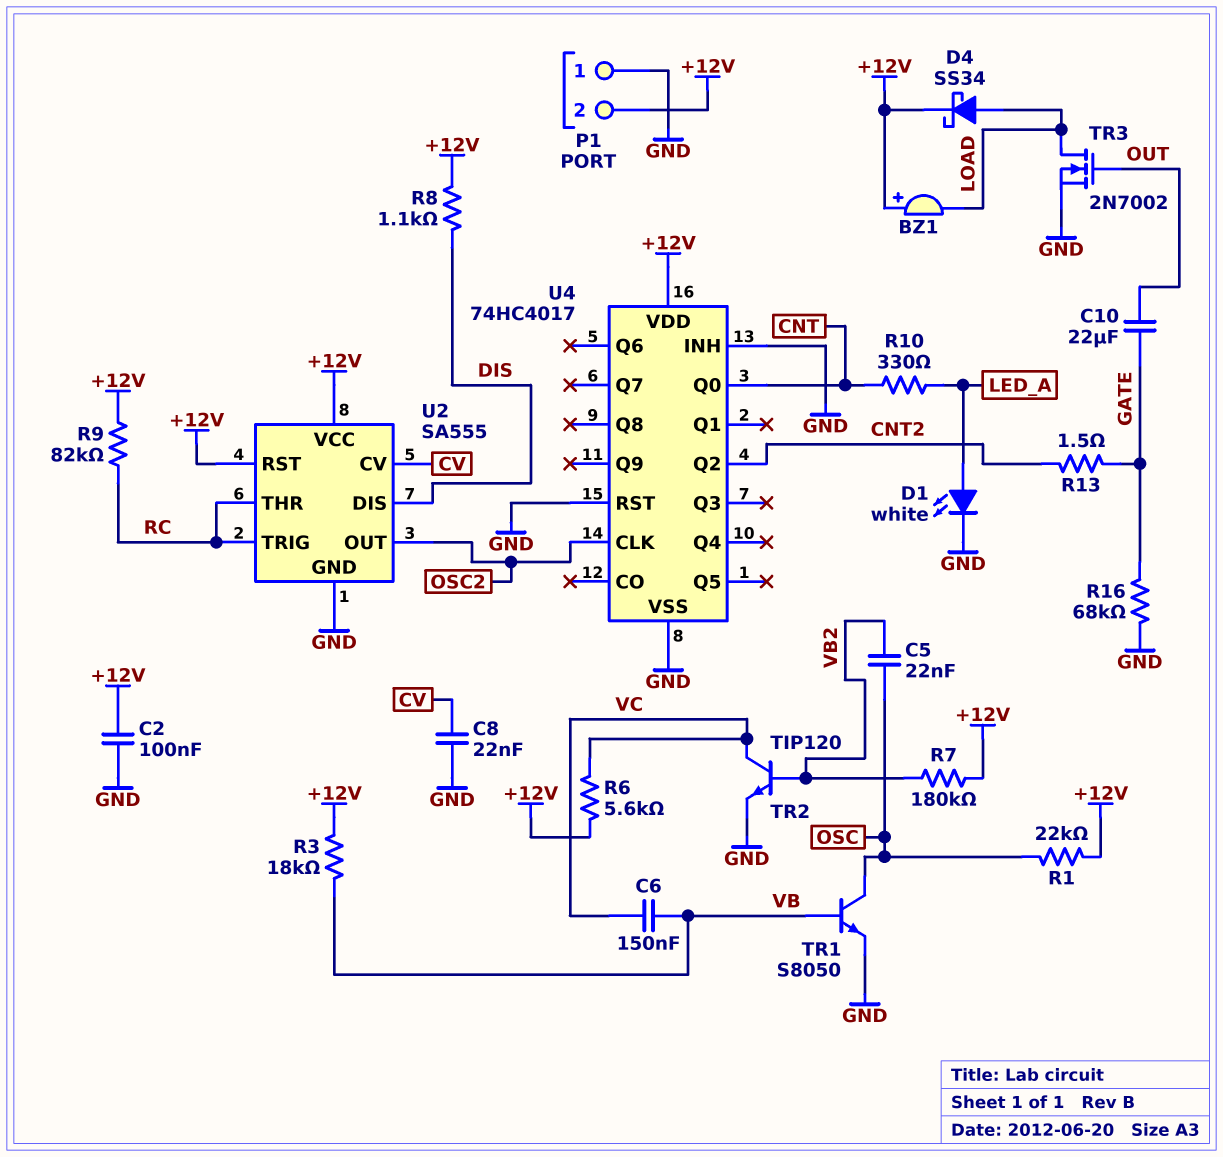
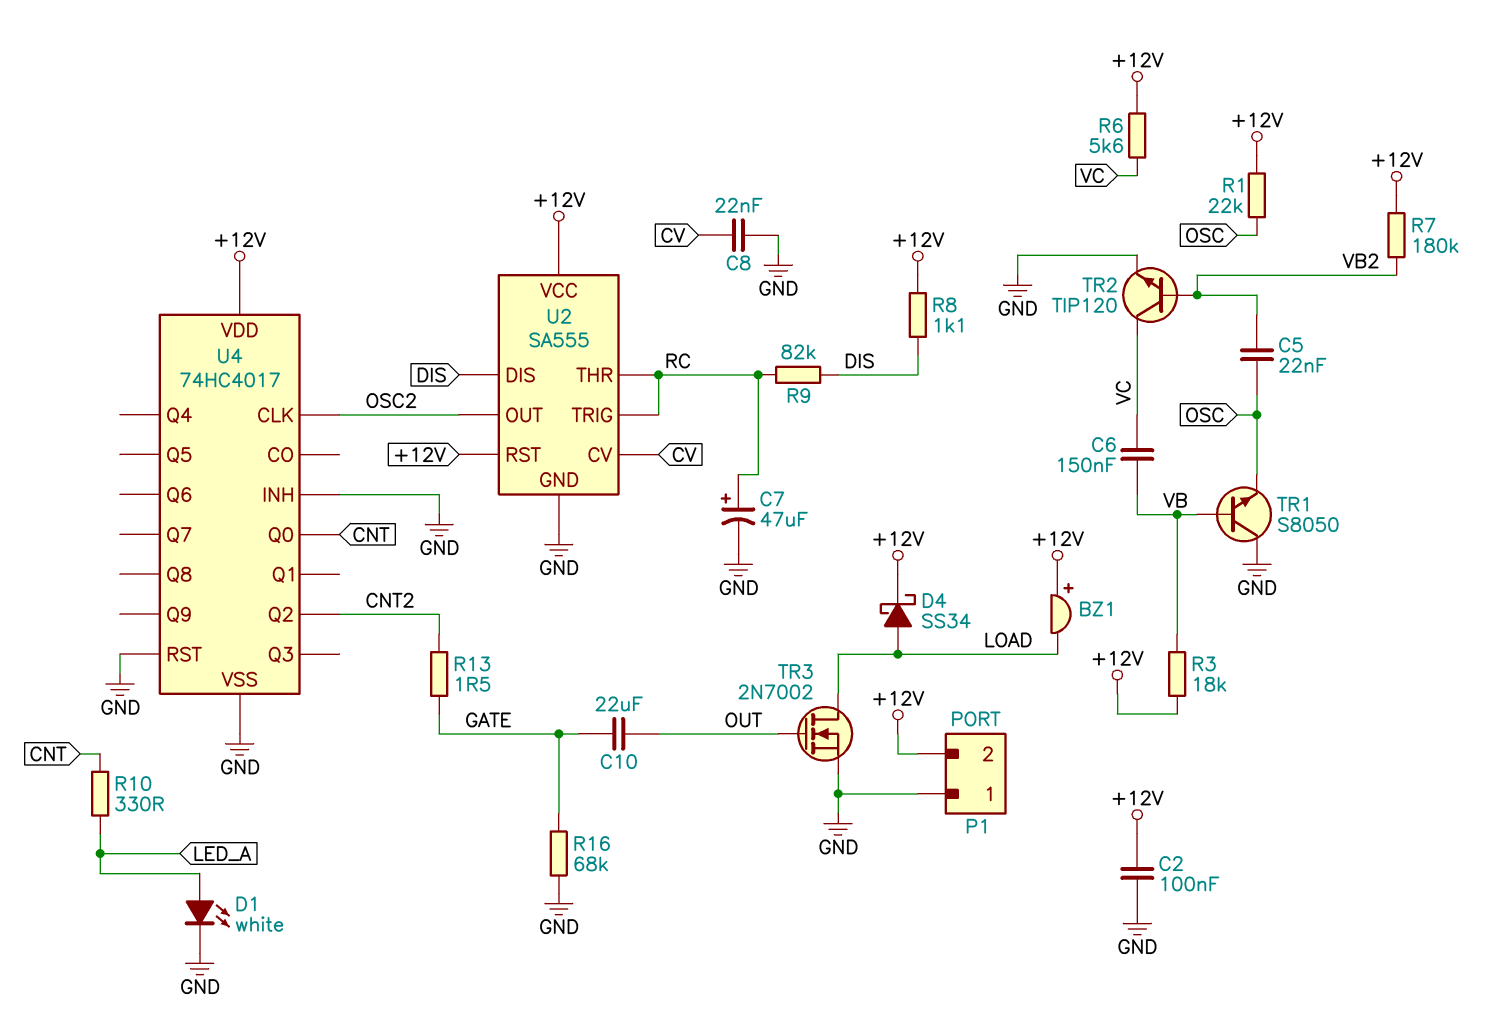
C7: none -> 47uF (plus RC, minus GND)
R9: 82k (+12V, RC) -> 82k (DIS, RC)
TR1: NPN S8050 (B VB, C OSC, E GND) -> NPN S8050 (B VB, C GND, E OSC)

